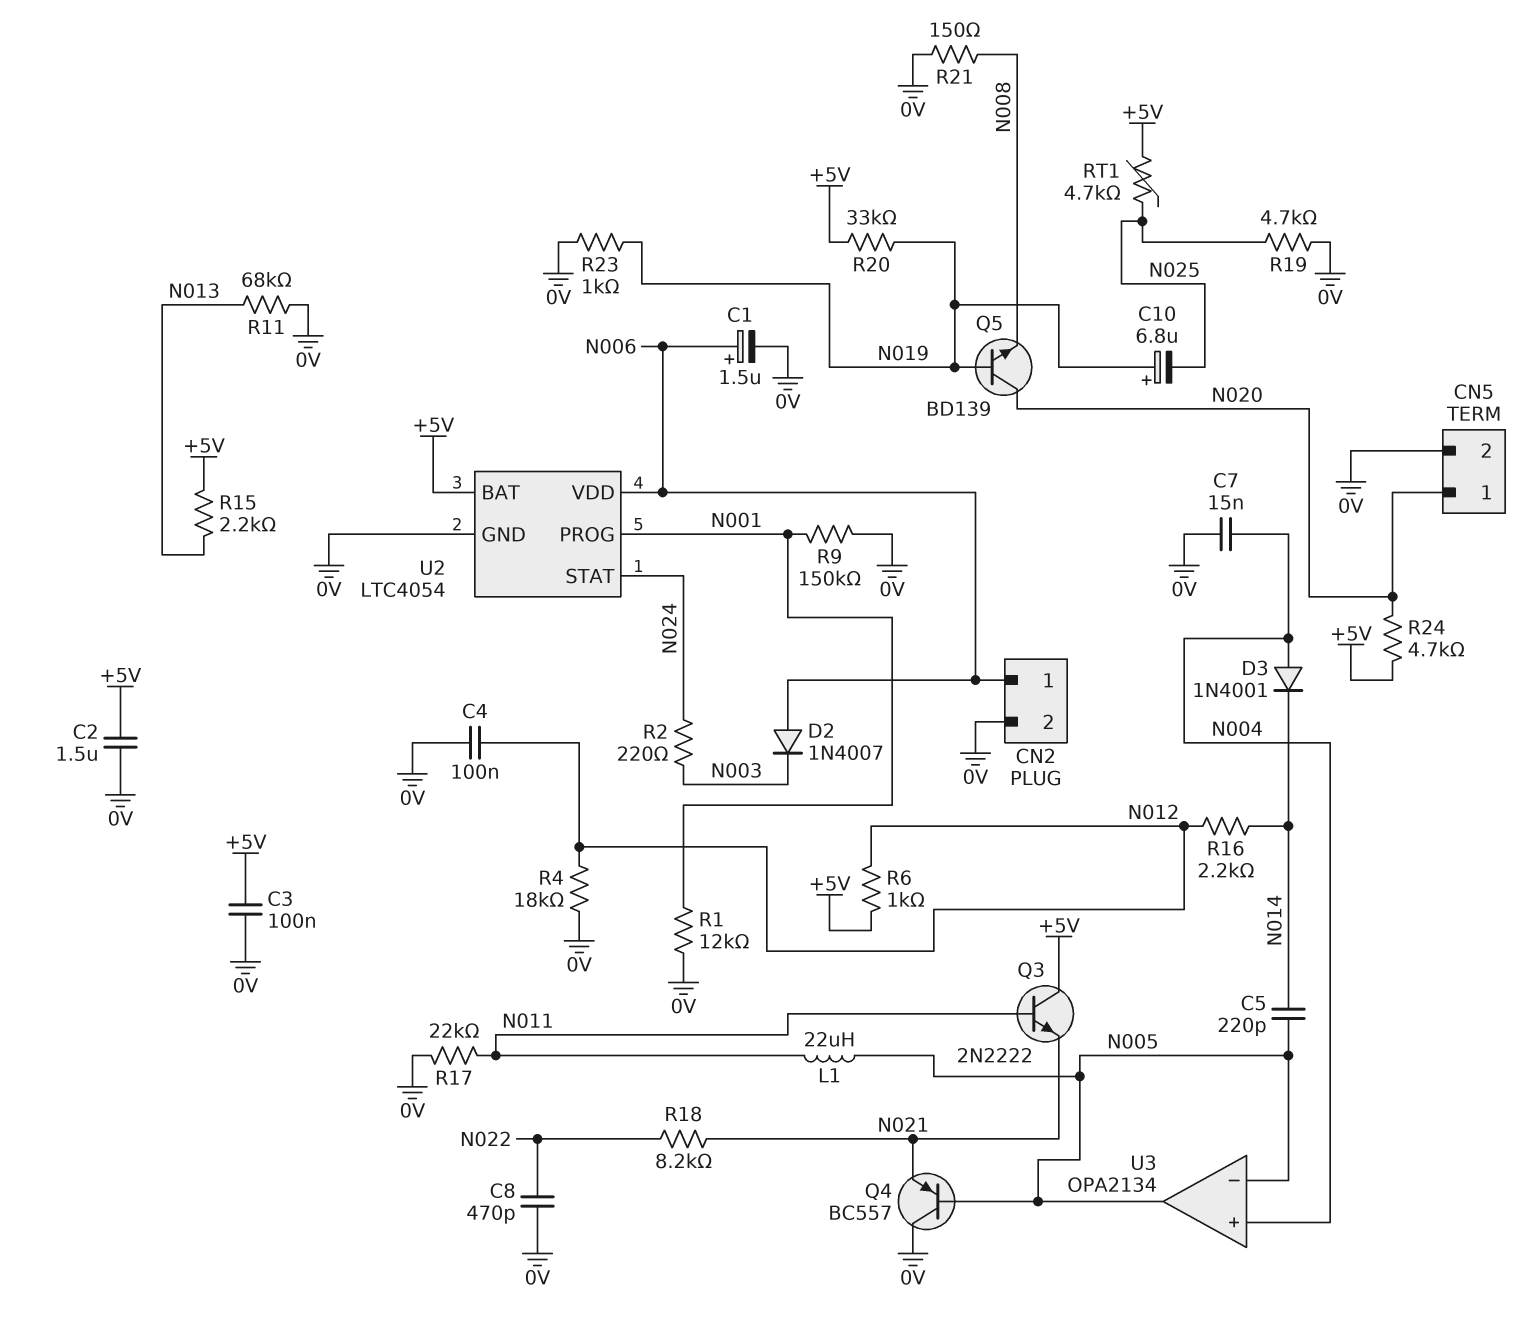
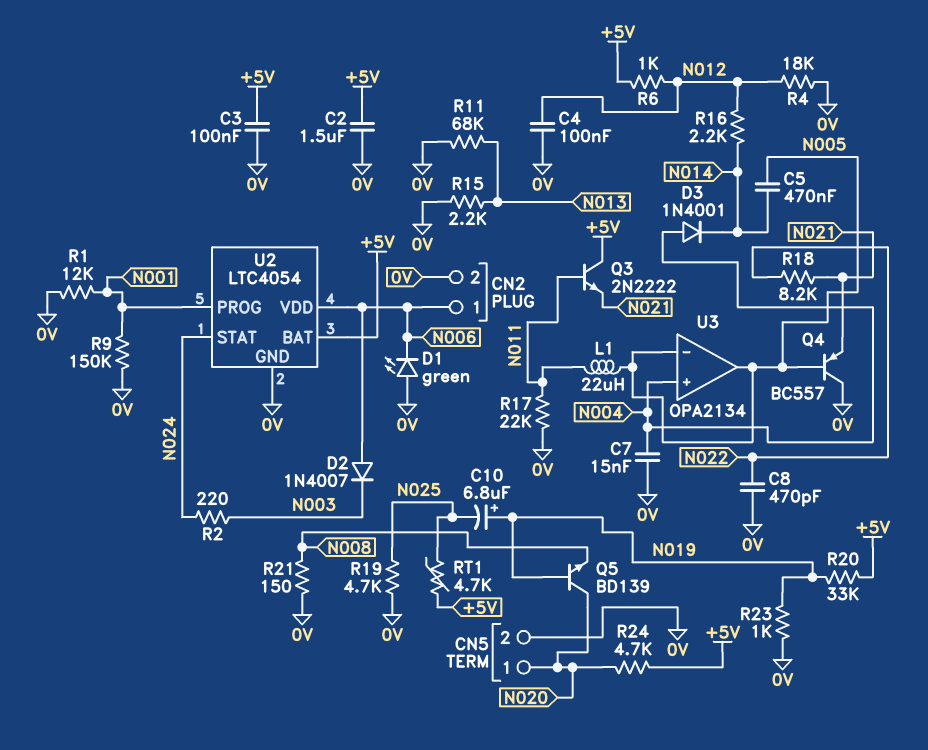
C1: 1.5uF (plus N006, minus 0V) -> none
C5: 220pF (N005, N014) -> 470nF (N005, N014)
D1: none -> LED green (A 0V, K N006)
R15: 2.2k (+5V, N013) -> 2.2k (0V, N013)

